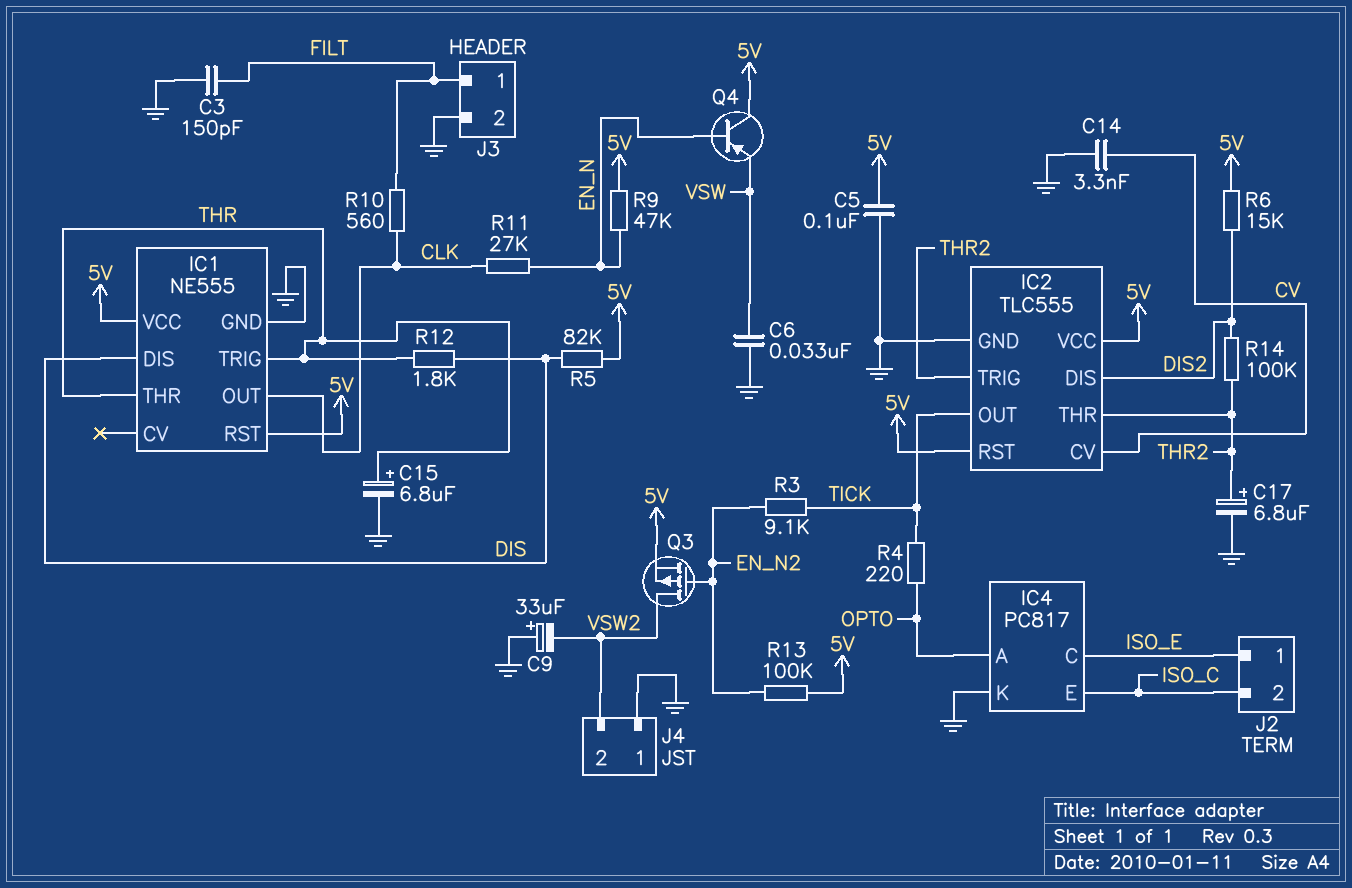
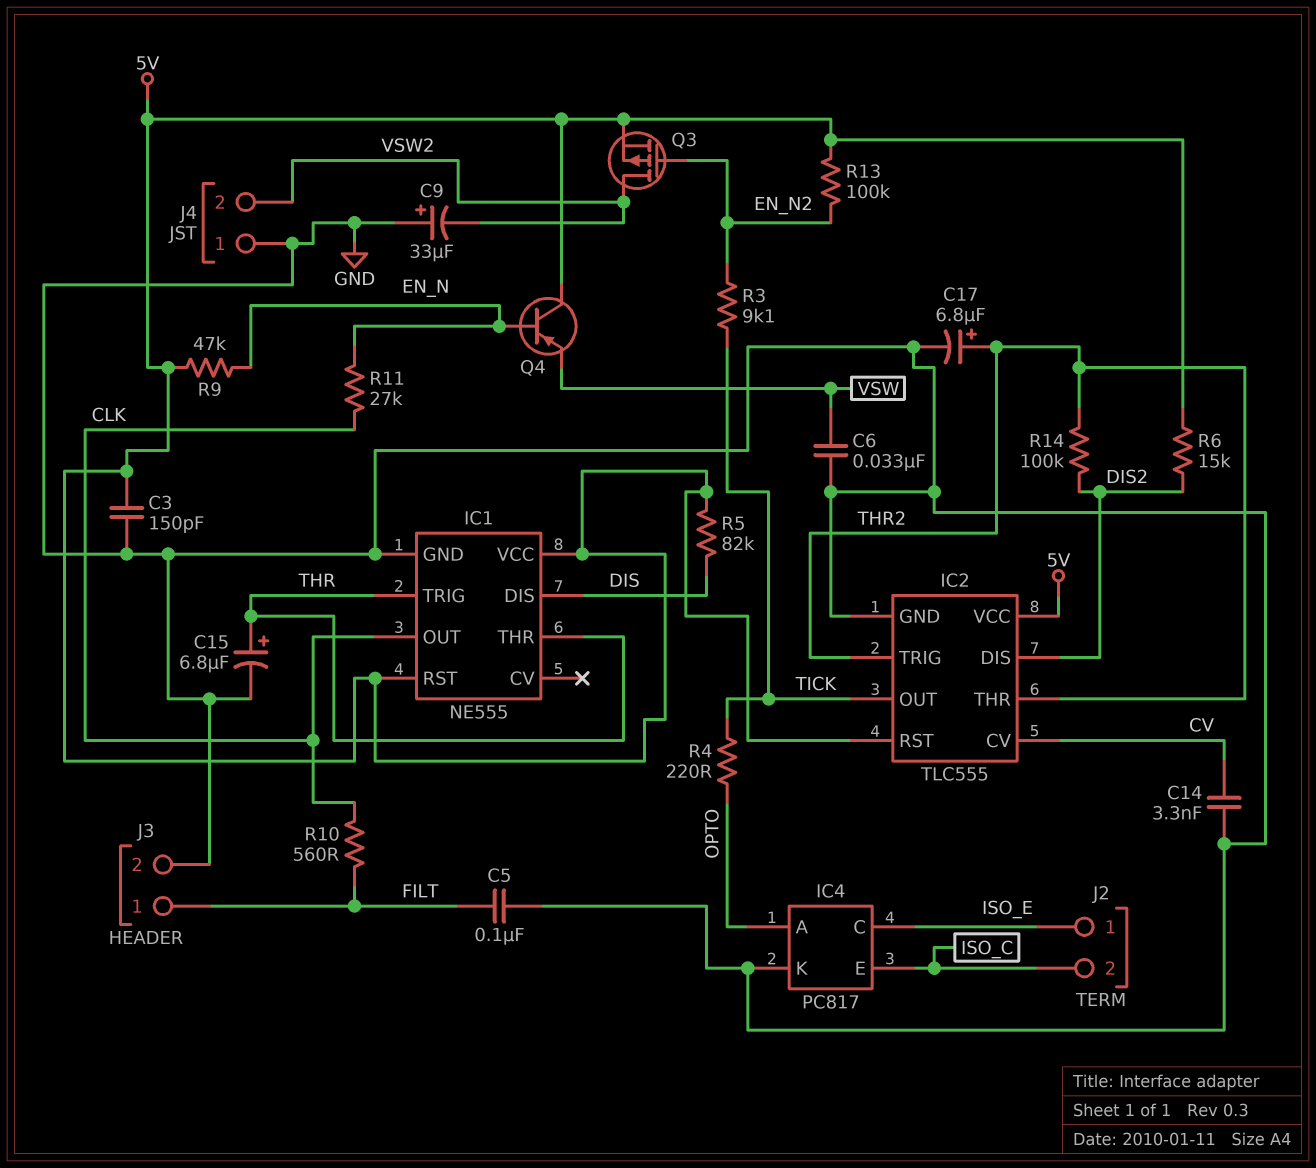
C3: 150pF (FILT, GND) -> 150pF (5V, GND)
C5: 100nF (5V, GND) -> 100nF (FILT, GND)
R12: 1.8k (DIS, THR) -> none

